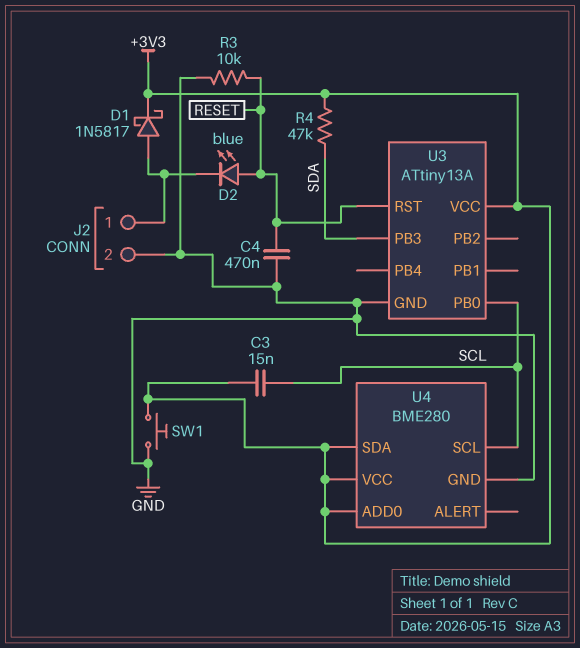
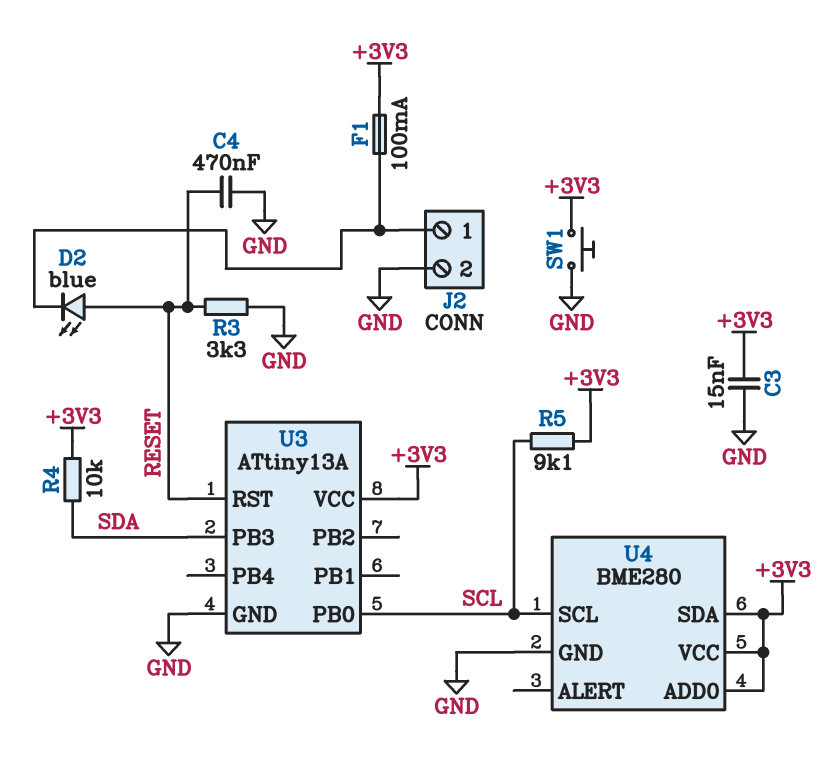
C3: 15nF (+3V3, SCL) -> 15nF (+3V3, GND)
D1: schottky 1N5817 (A J2/1, K +3V3) -> none
F1: none -> 100mA (+3V3, J2/1)
R3: 10k (GND, RESET) -> 3.3k (GND, RESET)
R4: 47k (+3V3, SDA) -> 10k (+3V3, SDA)
R5: none -> 9.1k (+3V3, SCL)

